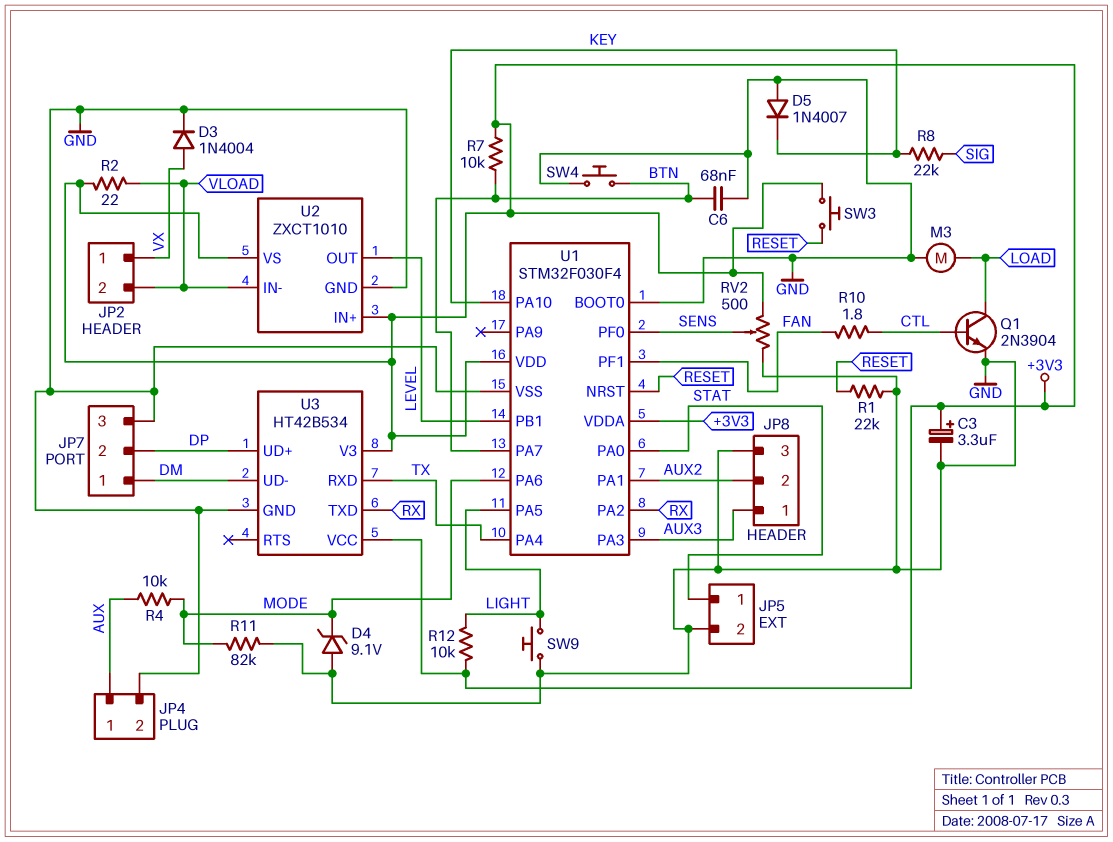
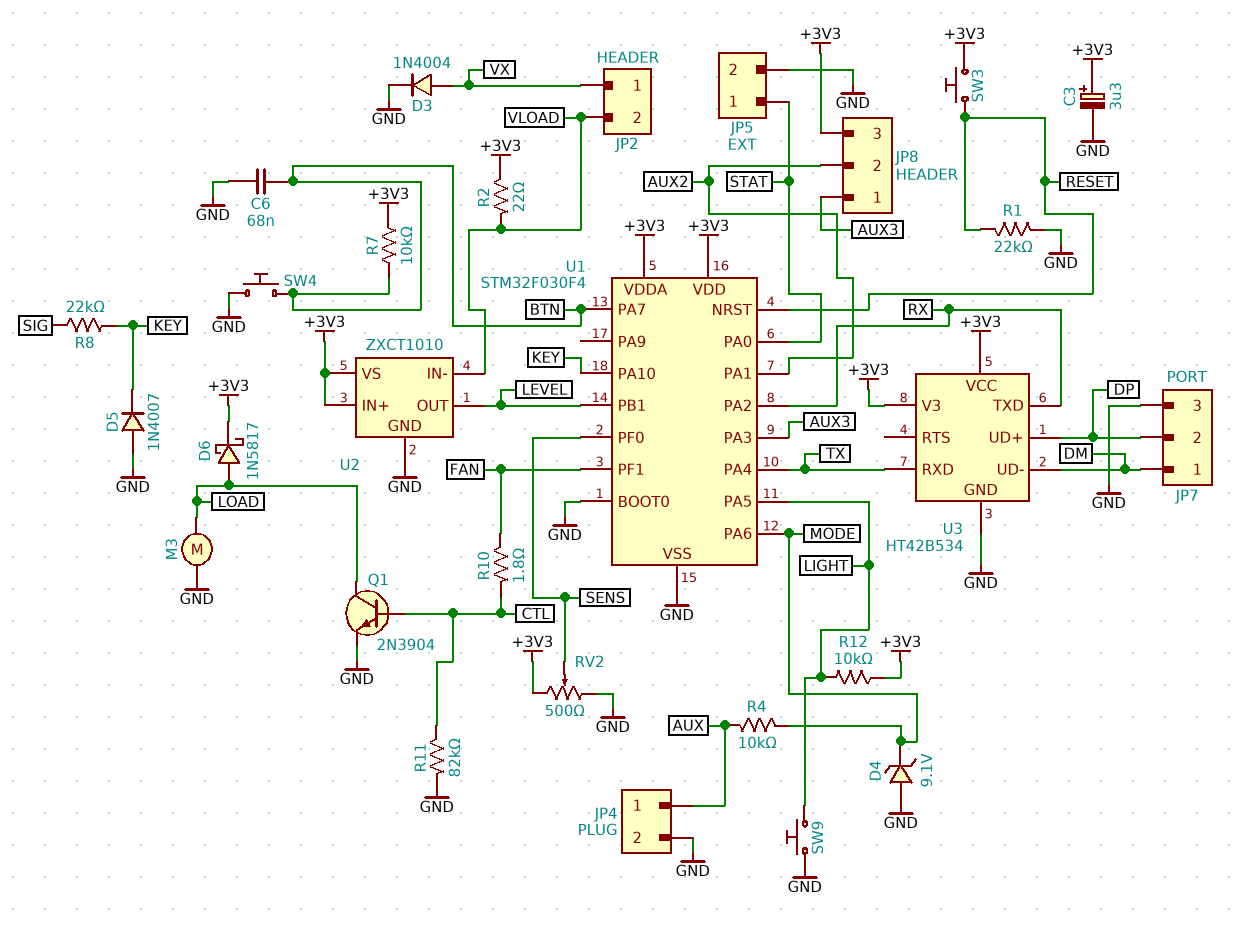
D6: none -> schottky 1N5817 (A LOAD, K +3V3)
JP8 pin 3: GND -> +3V3
R11: 82k (GND, MODE) -> 82k (CTL, GND)

